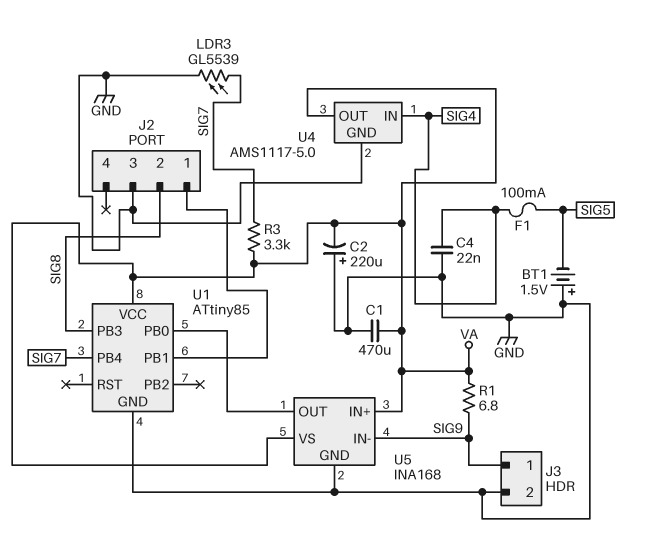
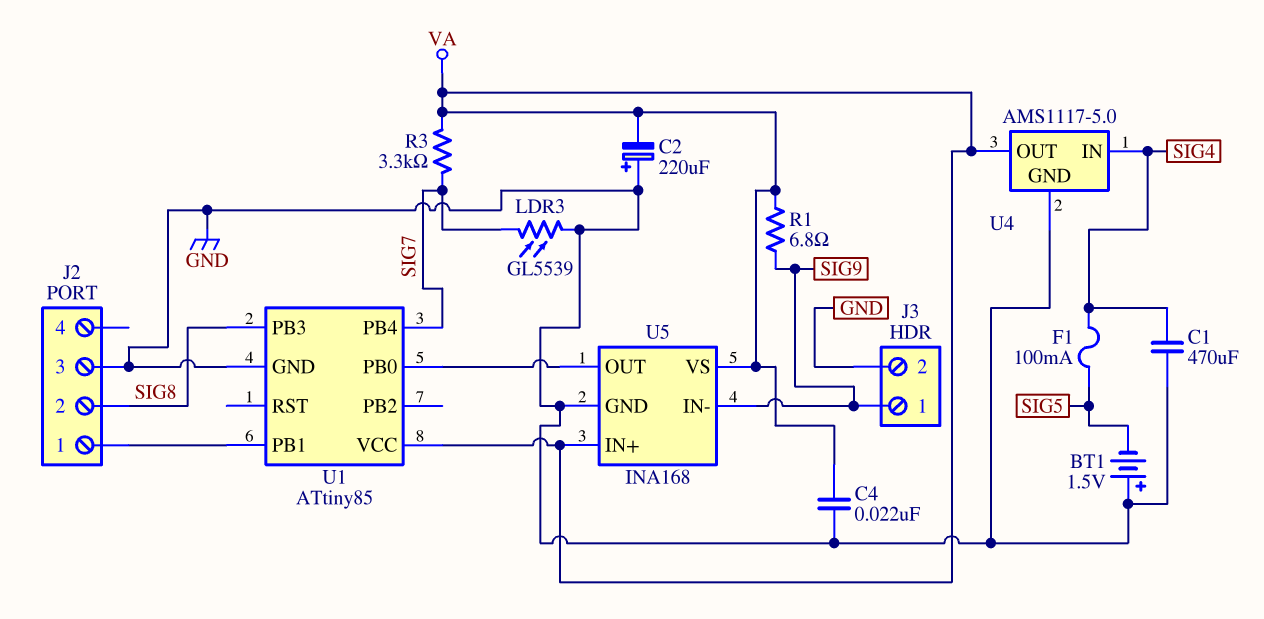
C1: 470uF (GND, VA) -> 470uF (GND, SIG4)
C4: 22nF (GND, SIG4) -> 22nF (GND, VA)

